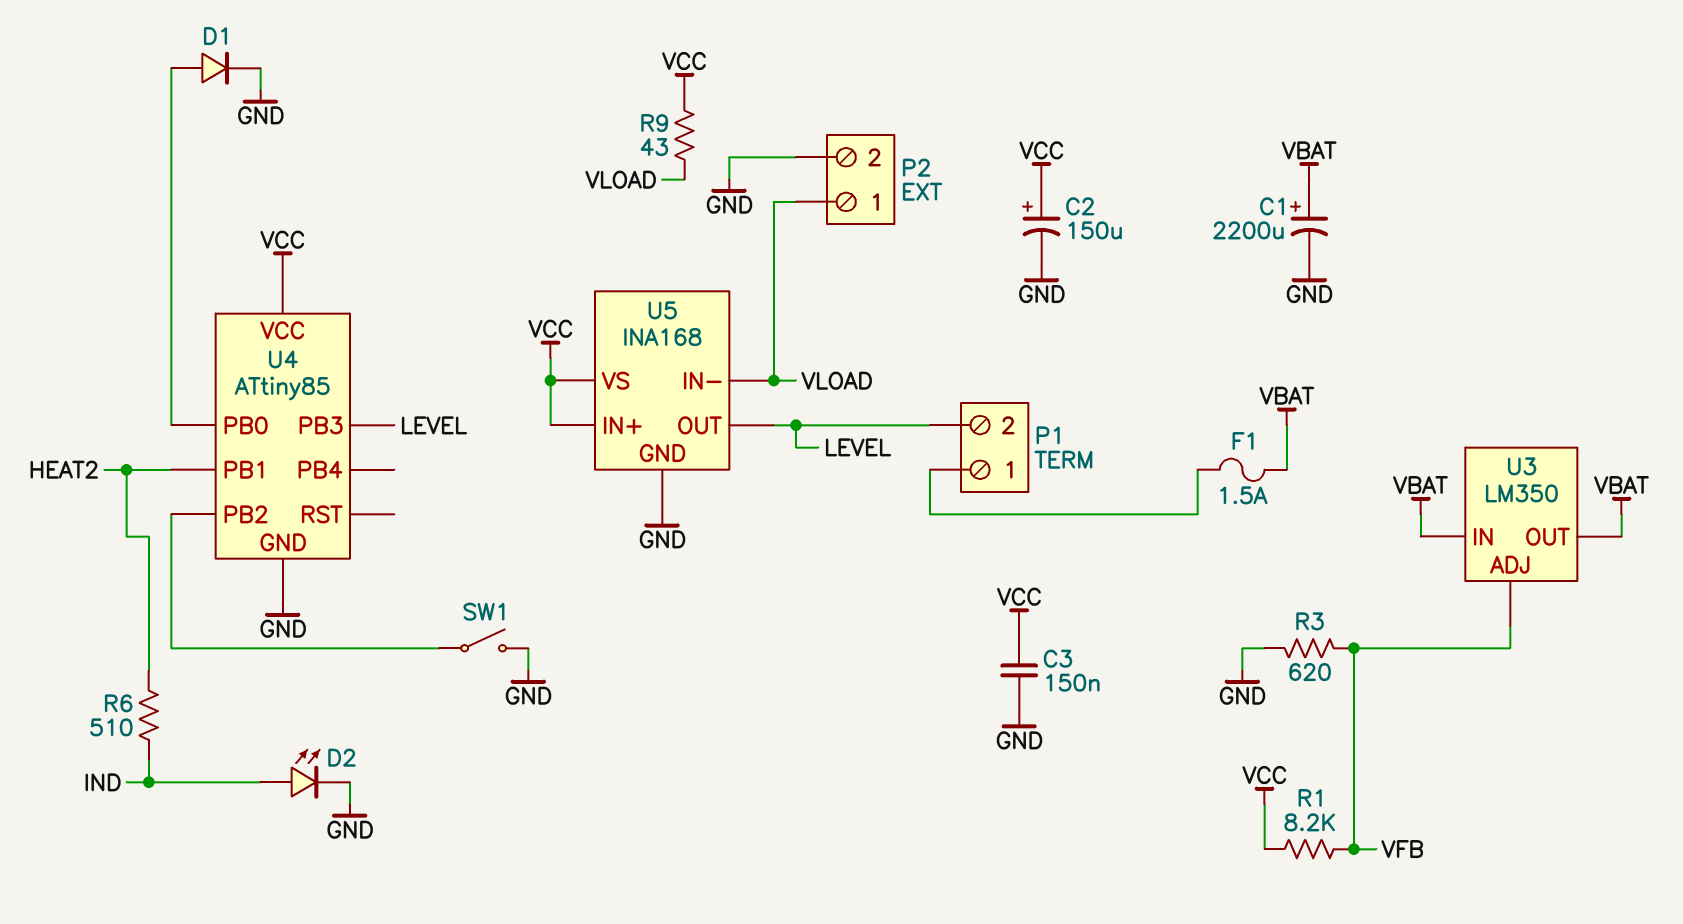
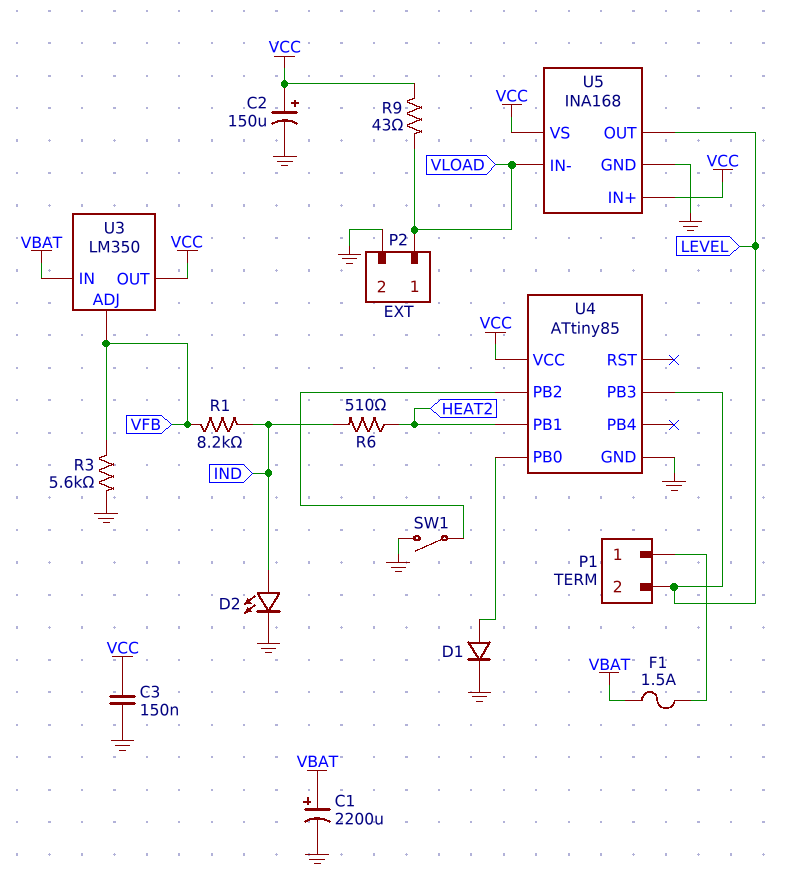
R1: 8.2k (VCC, VFB) -> 8.2k (IND, VFB)
R3: 620 (GND, VFB) -> 5.6k (GND, VFB)
U3 pin OUT: VBAT -> VCC

